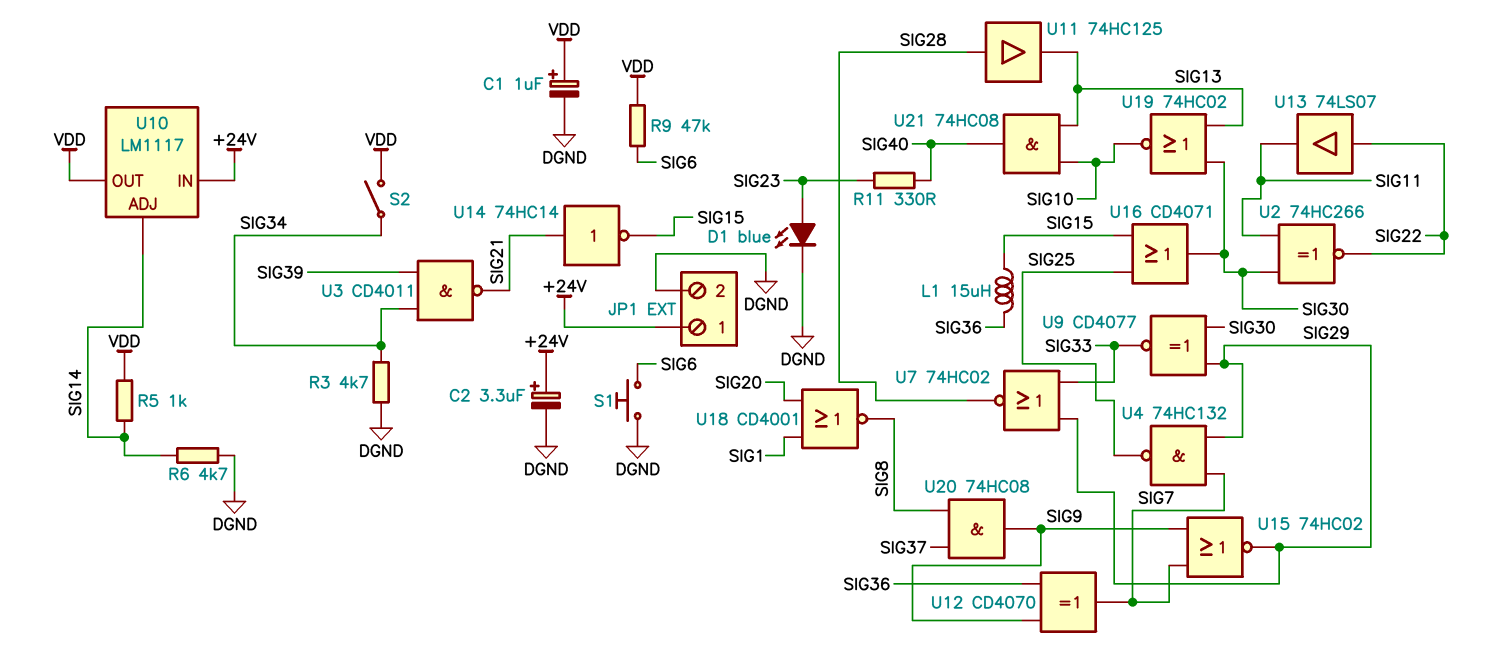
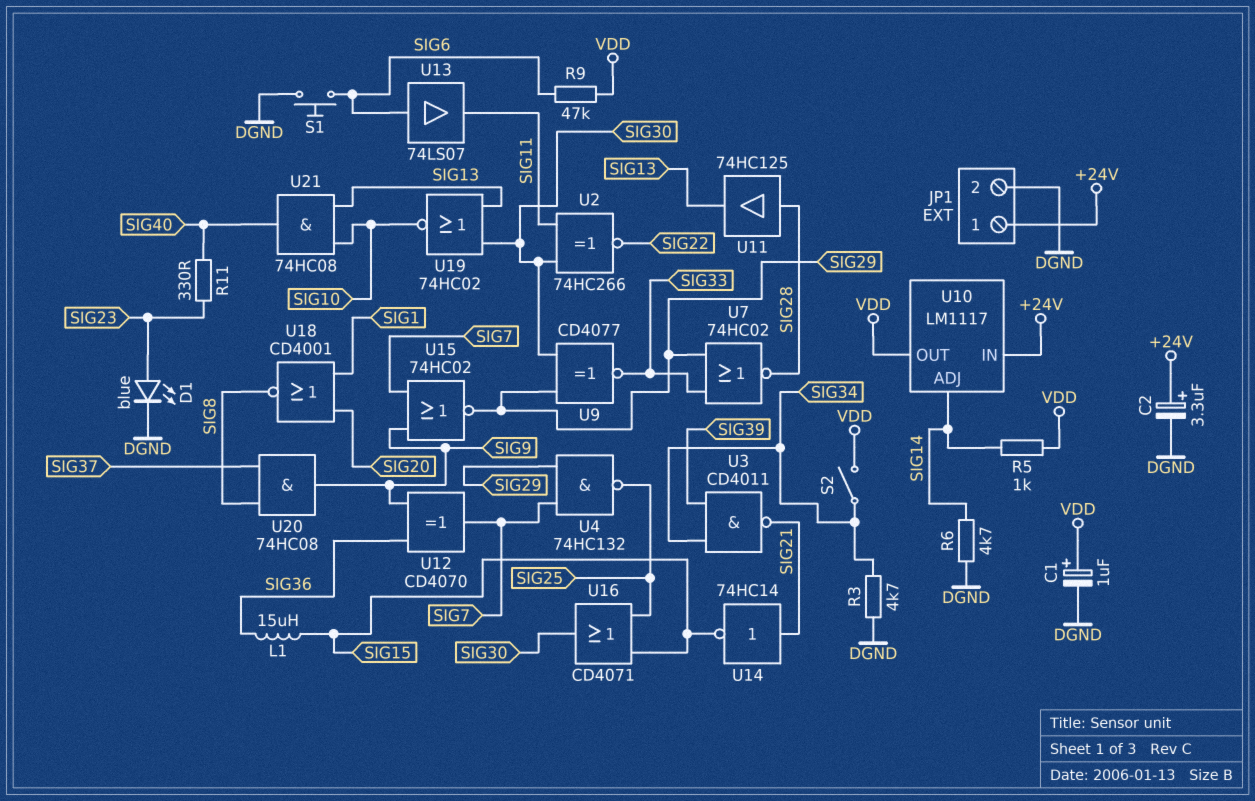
U13: buffer 74LS07 (in SIG22, out SIG11) -> buffer 74LS07 (in SIG6, out SIG11)

